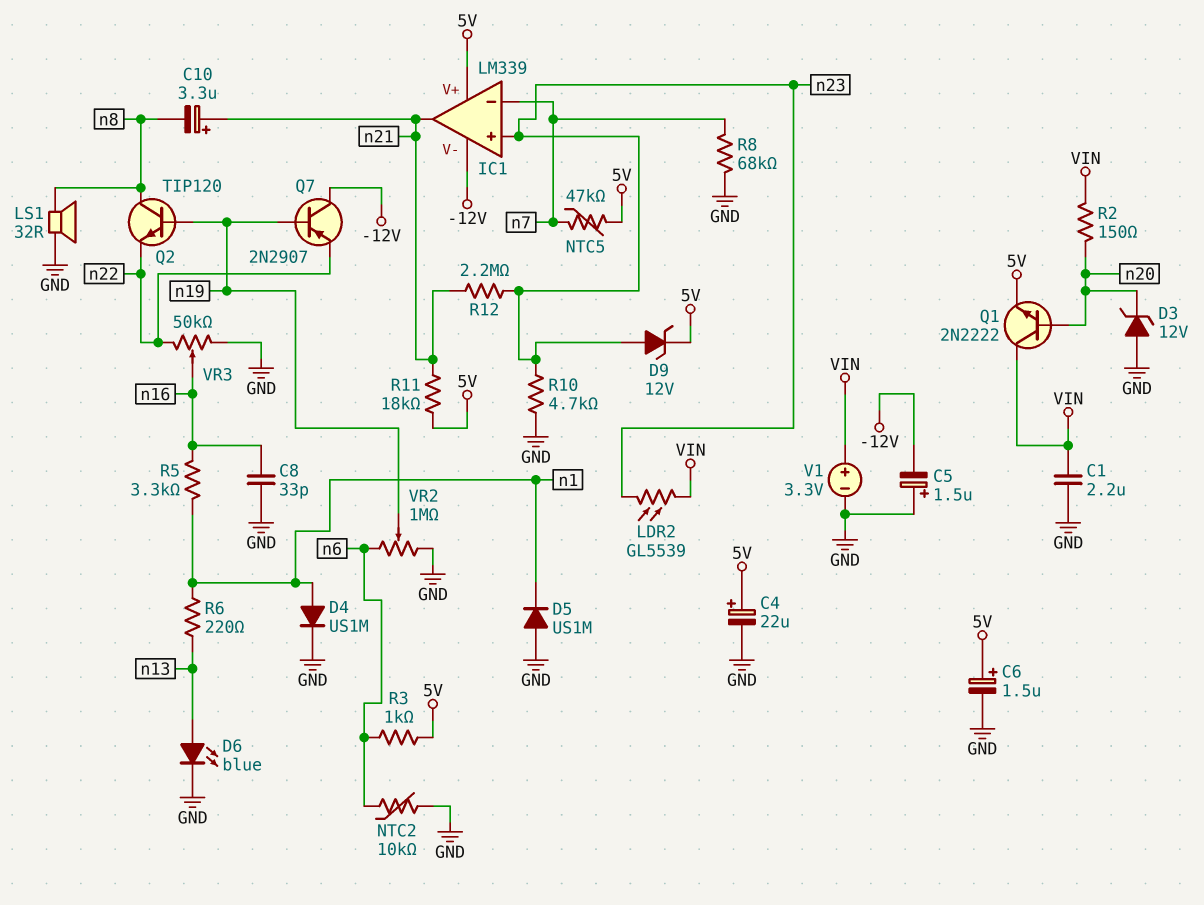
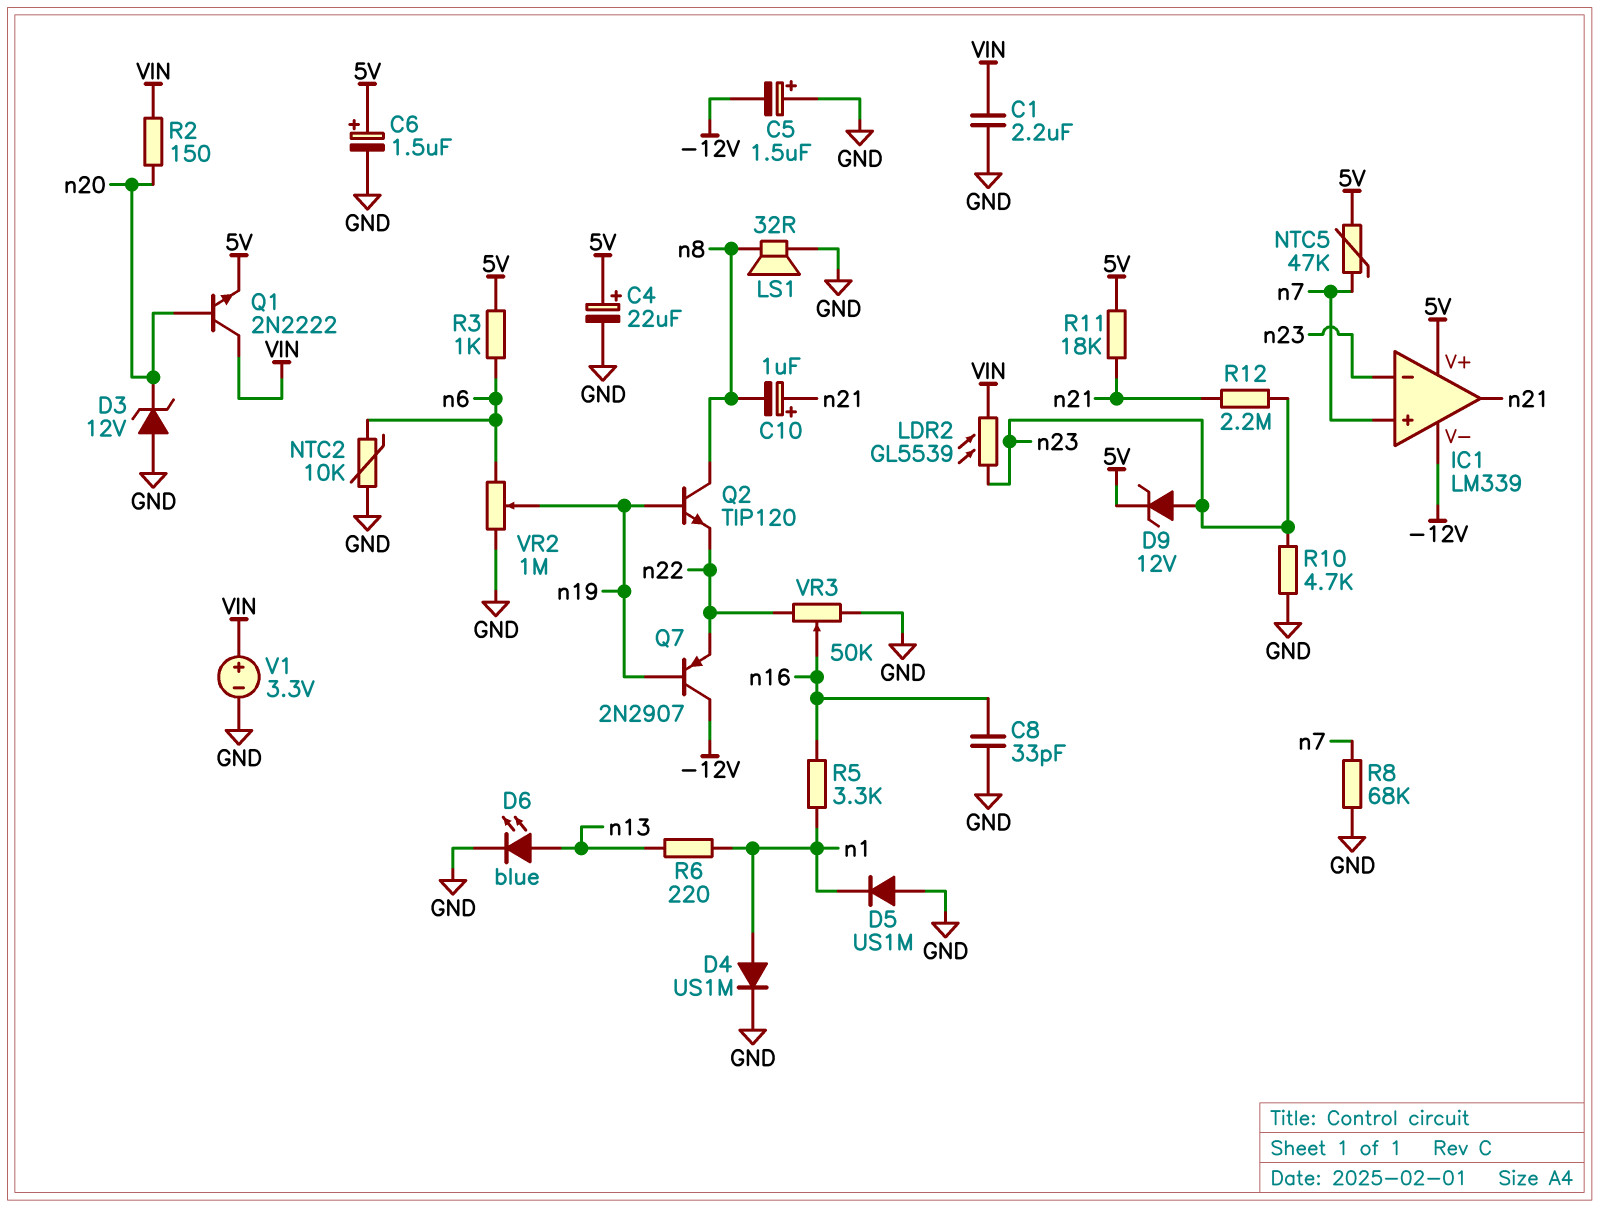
C10: 3.3uF (plus n21, minus n8) -> 1uF (plus n21, minus n8)
IC1 pin in+: n23 -> n7
IC1 pin in-: n7 -> n23

